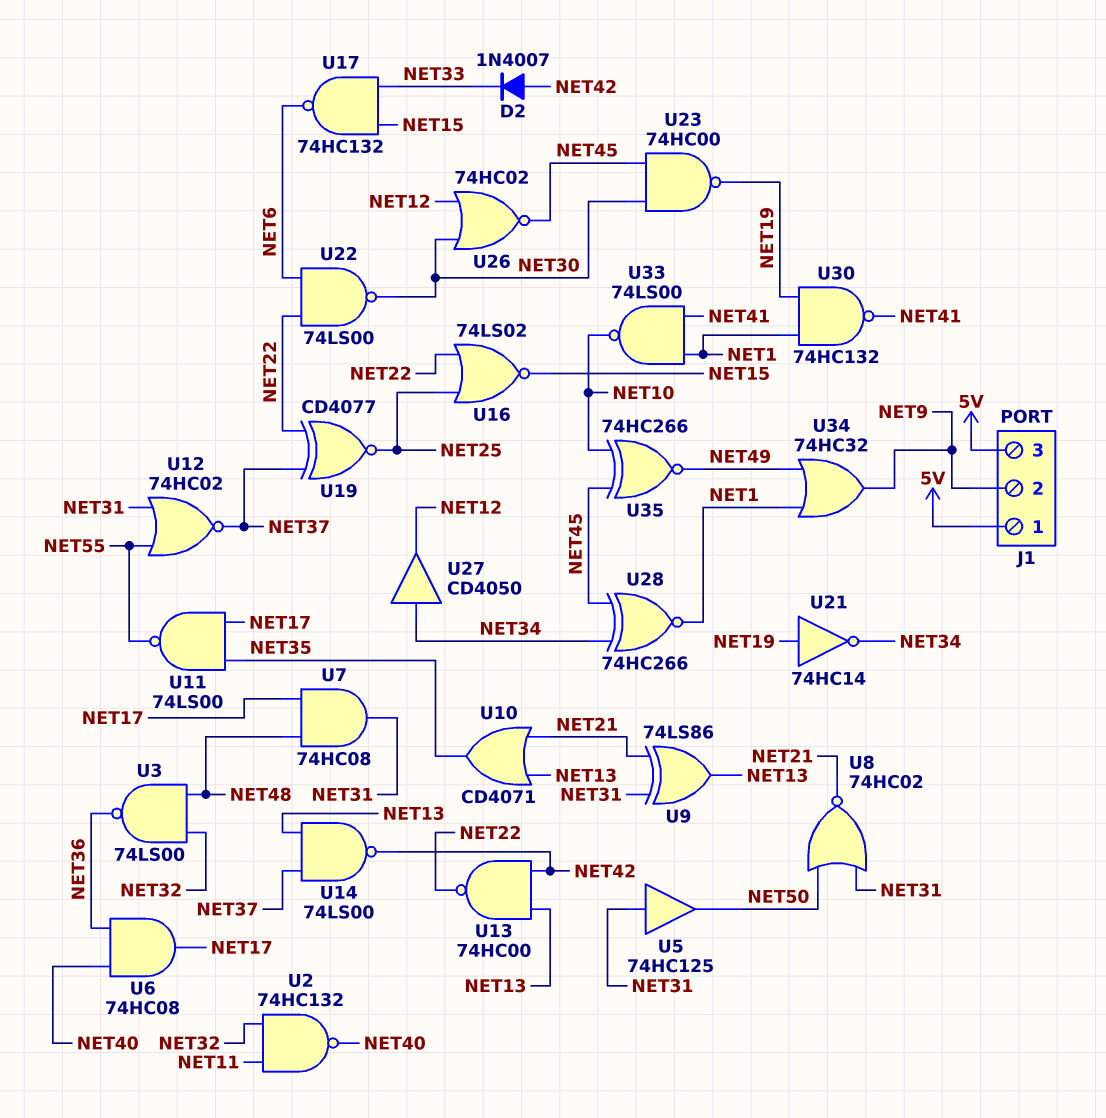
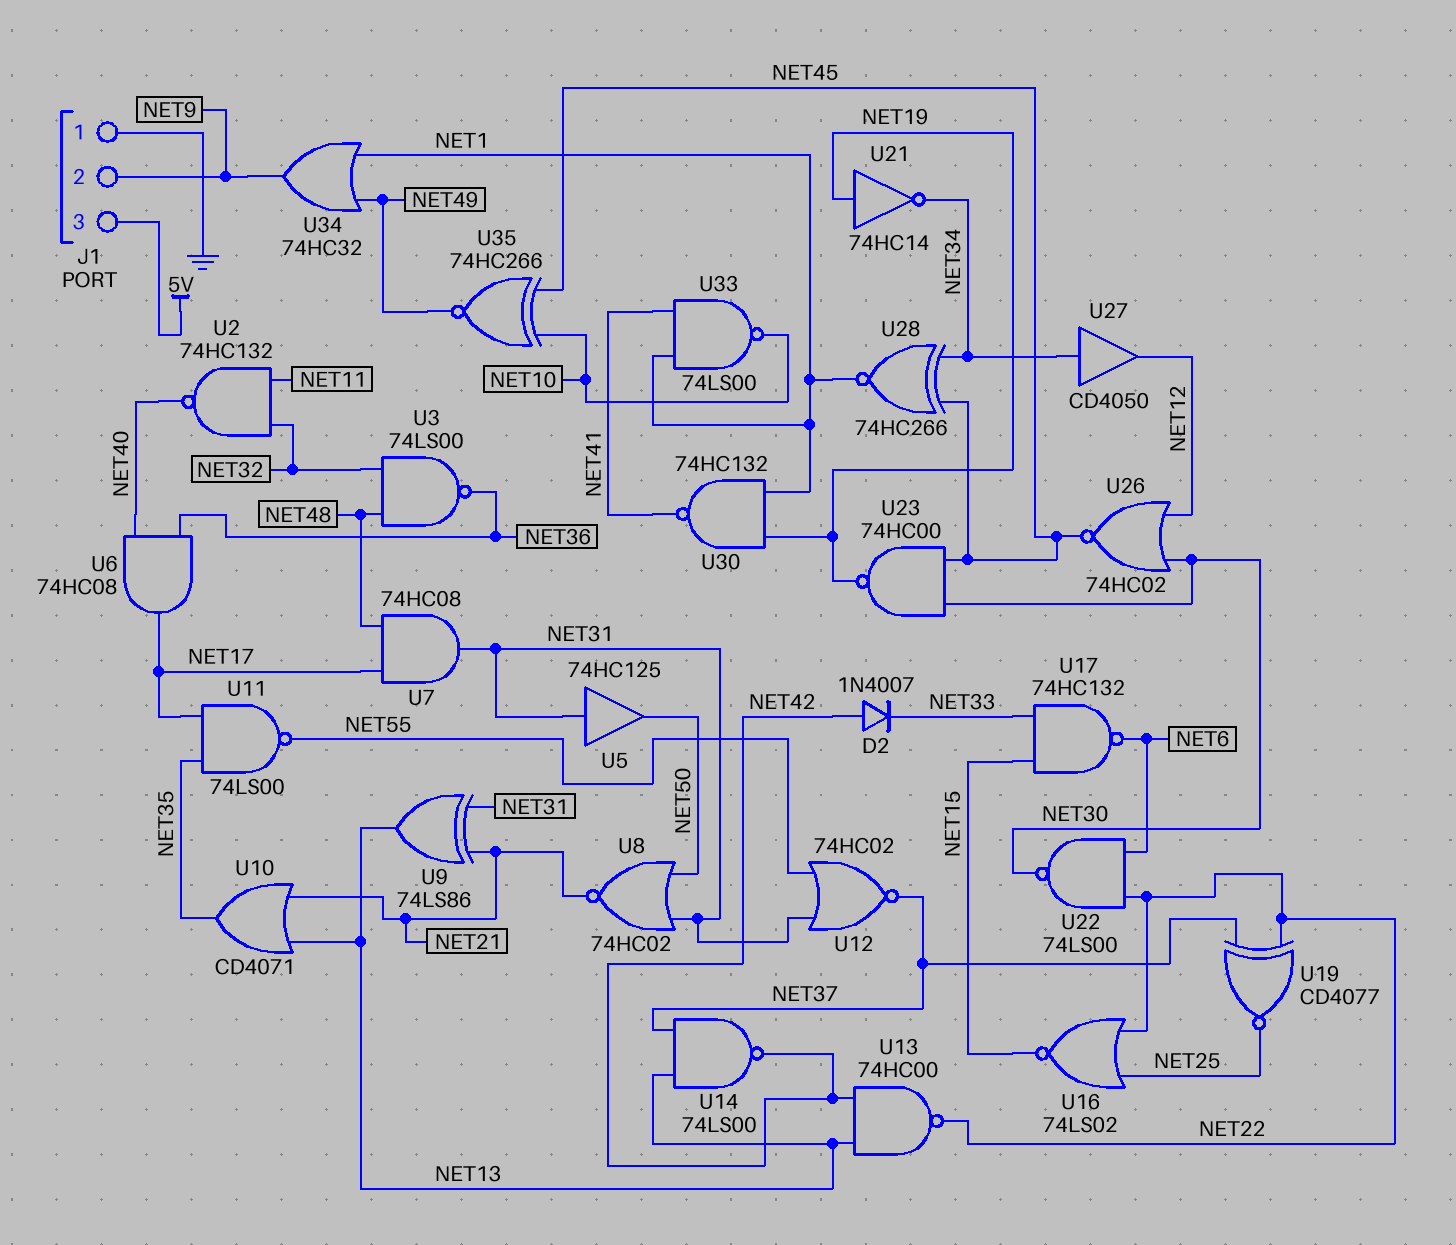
J1 pin 1: 5V -> GND

